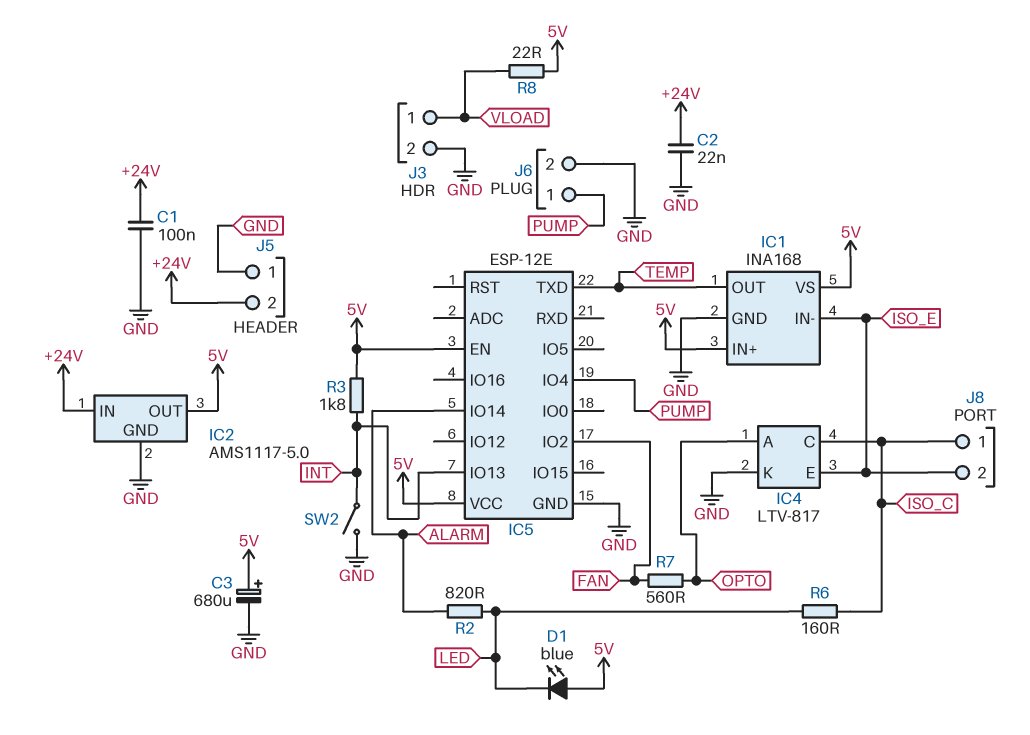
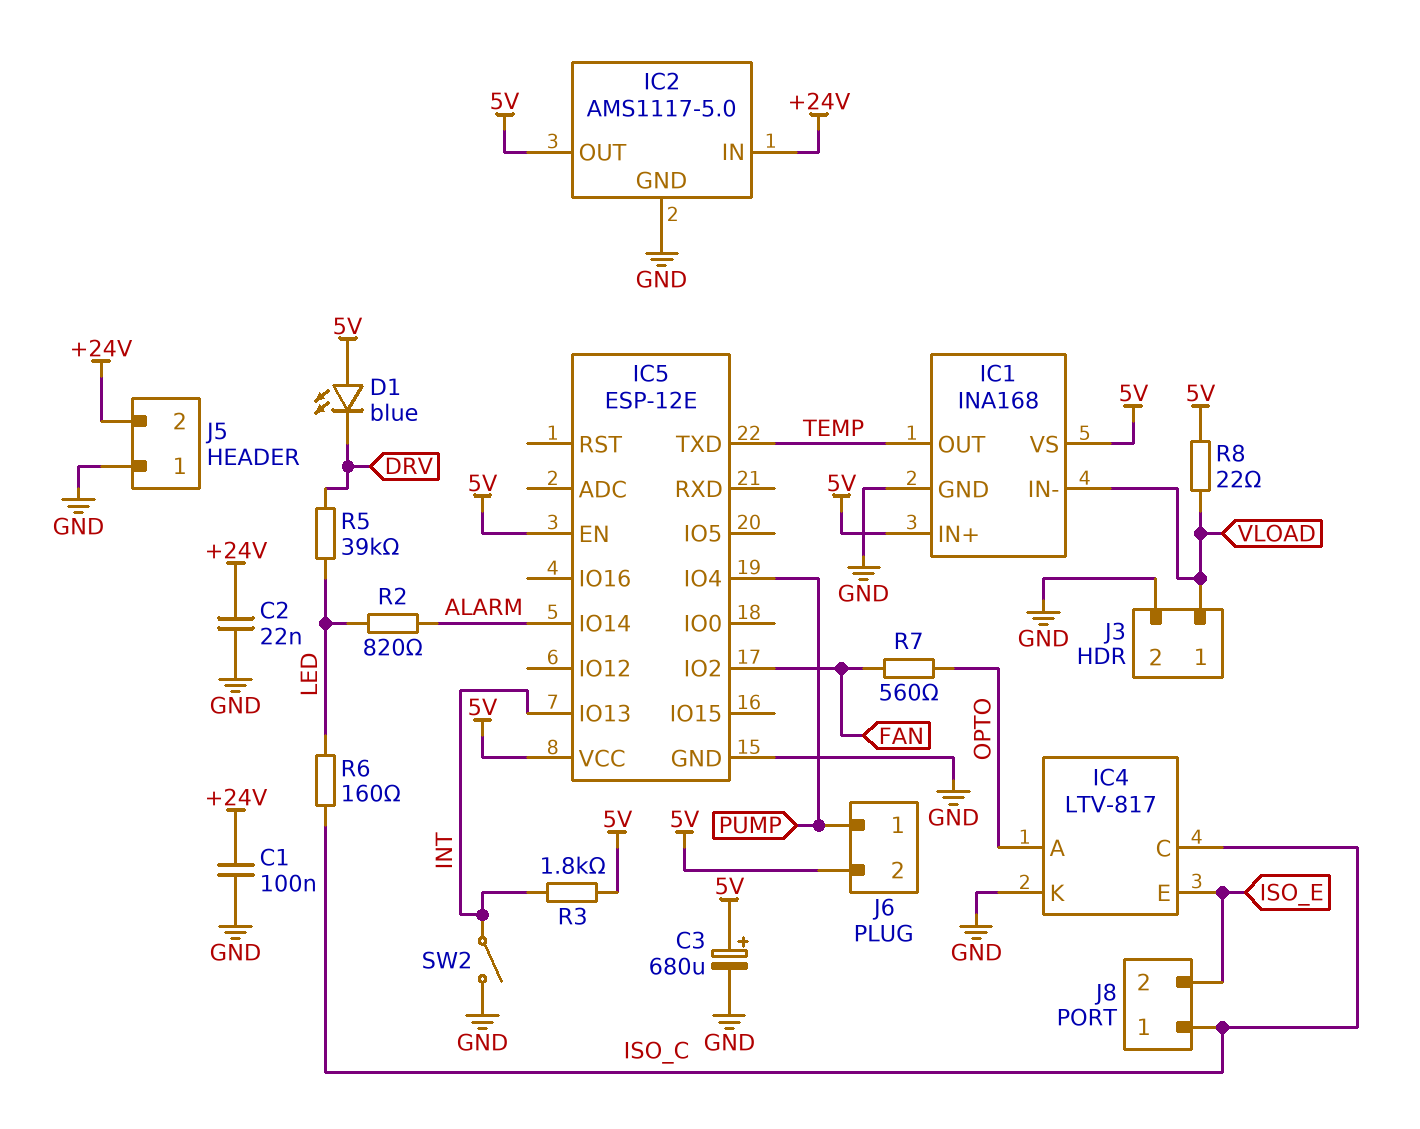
D1: LED blue (A 5V, K LED) -> LED blue (A 5V, K DRV)
IC1 pin IN-: ISO_E -> VLOAD
J6 pin 2: GND -> 5V
R5: none -> 39k (DRV, LED)

